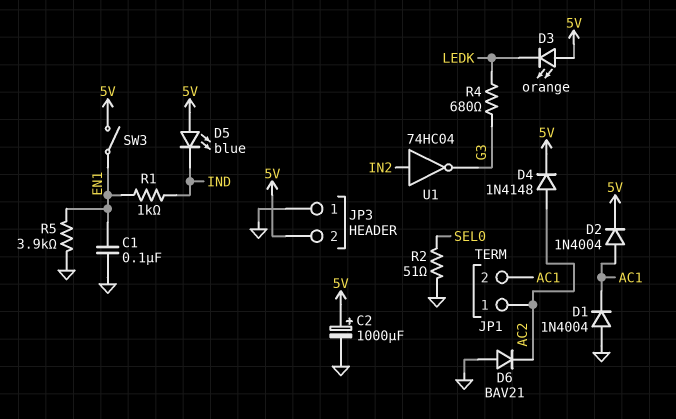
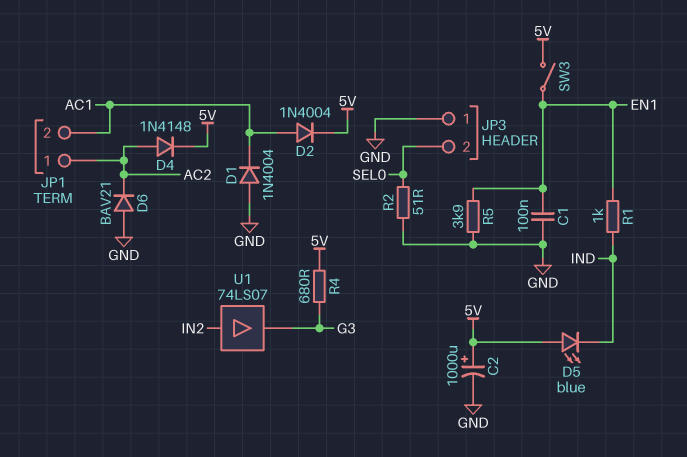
D3: LED orange (A 5V, K LEDK) -> none
JP3 pin 2: 5V -> SEL0
R4: 680 (G3, LEDK) -> 680 (5V, G3)
U1: NOT 74HC04 (in IN2, out G3) -> buffer 74LS07 (in IN2, out G3)

